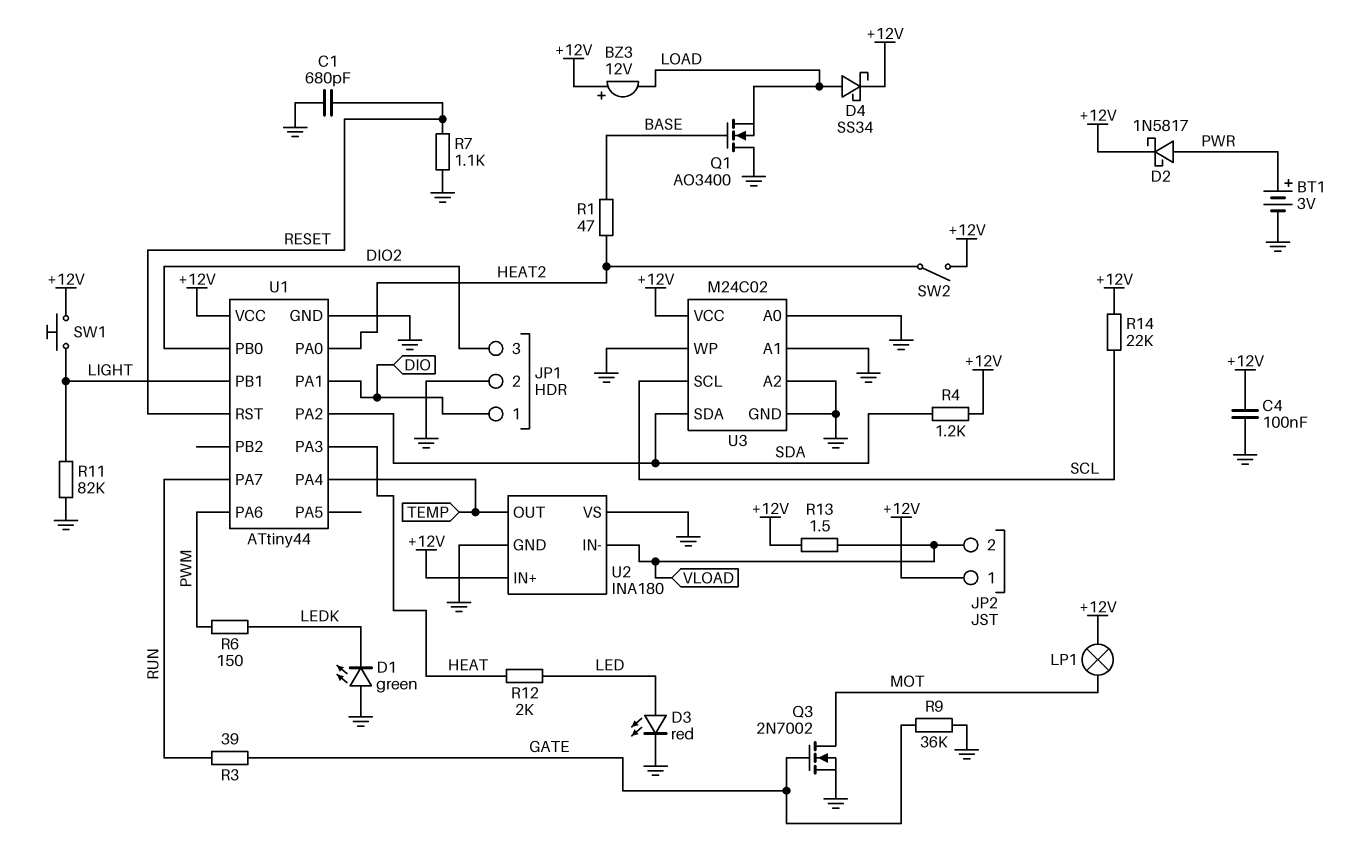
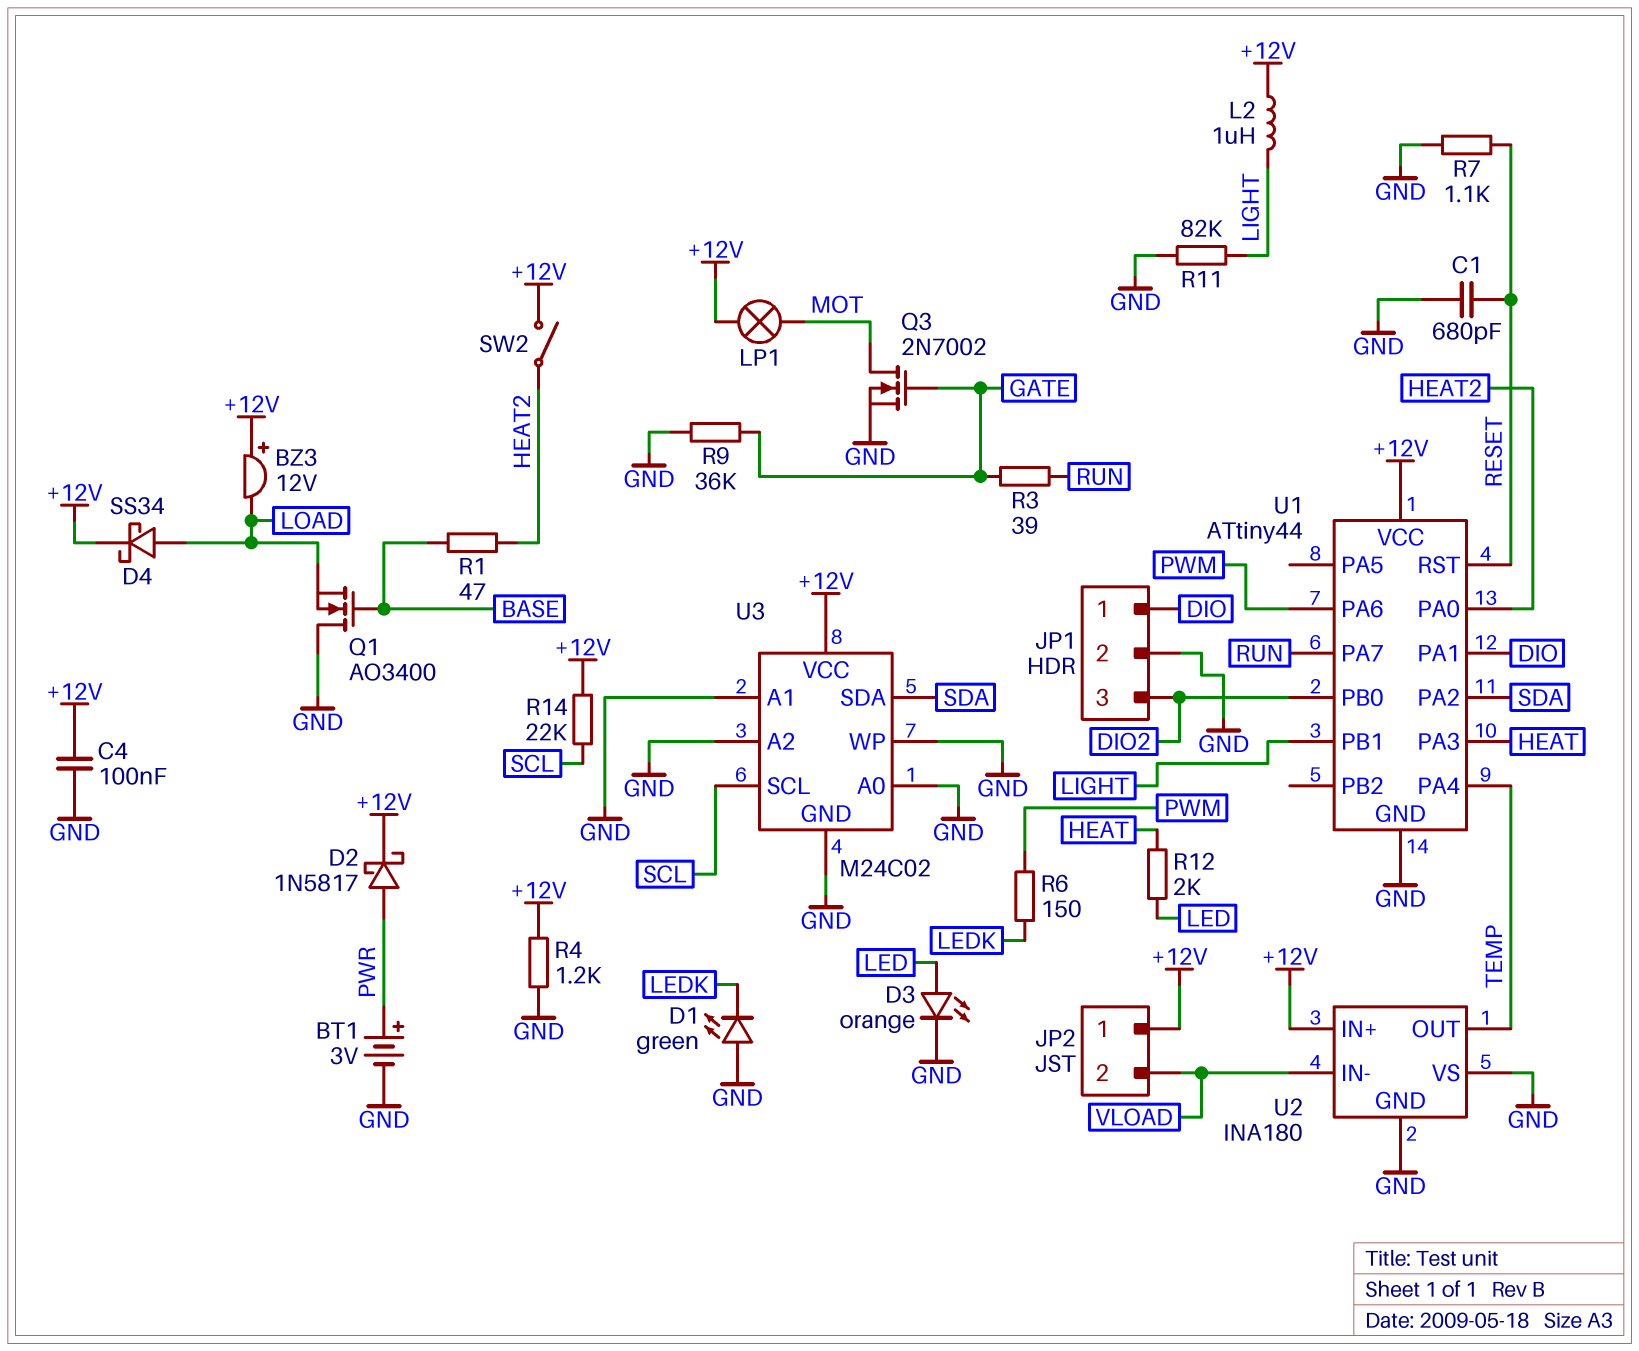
D3: LED red (A LED, K GND) -> LED orange (A LED, K GND)
L2: none -> 1uH (+12V, LIGHT)
R4: 1.2k (+12V, SDA) -> 1.2k (+12V, GND)
R13: 1.5 (+12V, VLOAD) -> none
SW1: button (+12V, LIGHT) -> none

